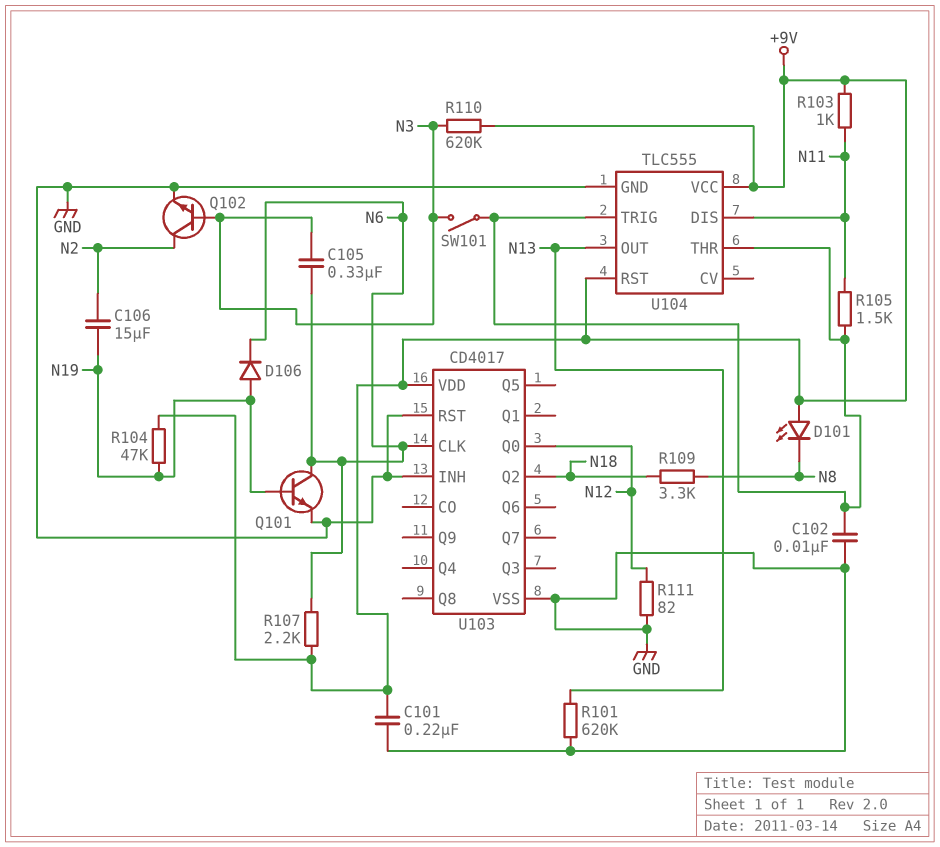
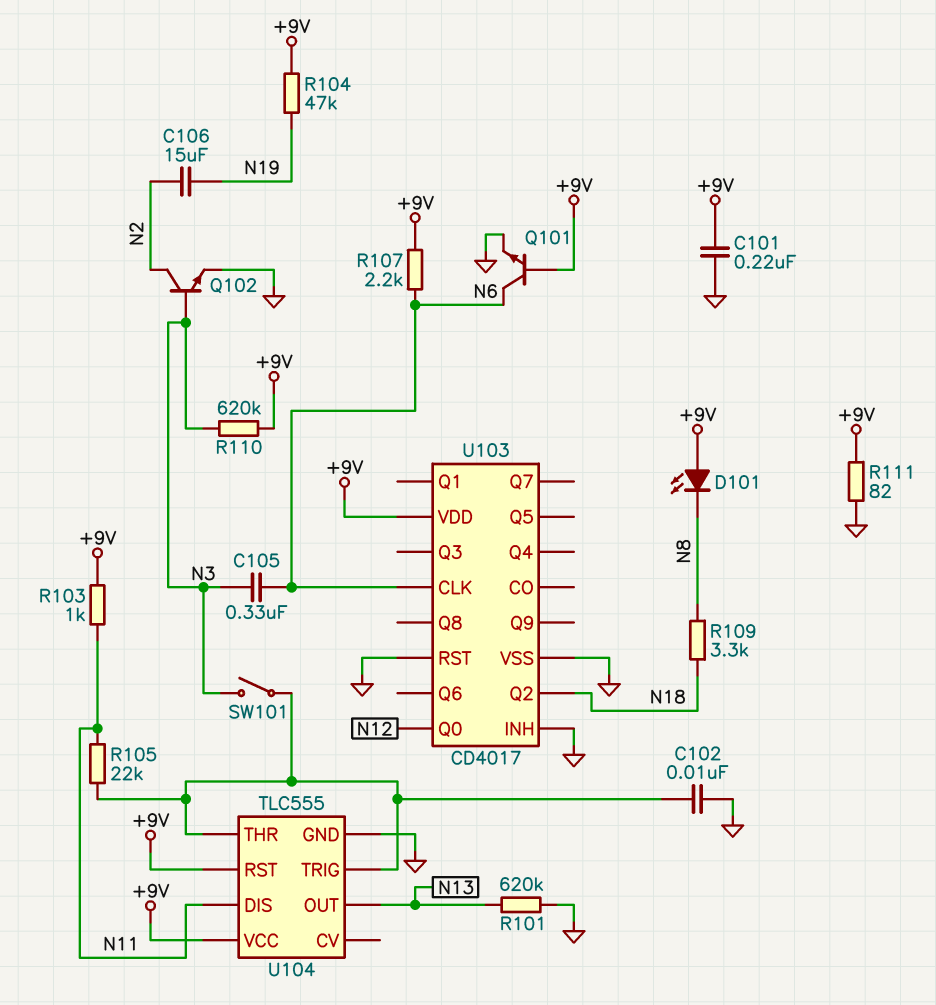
D106: diode (A N19, K N6) -> none
Q101: NPN (B N19, C N6, E GND) -> NPN (B +9V, C N6, E GND)
R105: 1.5k (N11, U104/THR) -> 22k (N11, U104/THR)
R111: 82 (GND, N12) -> 82 (+9V, GND)

